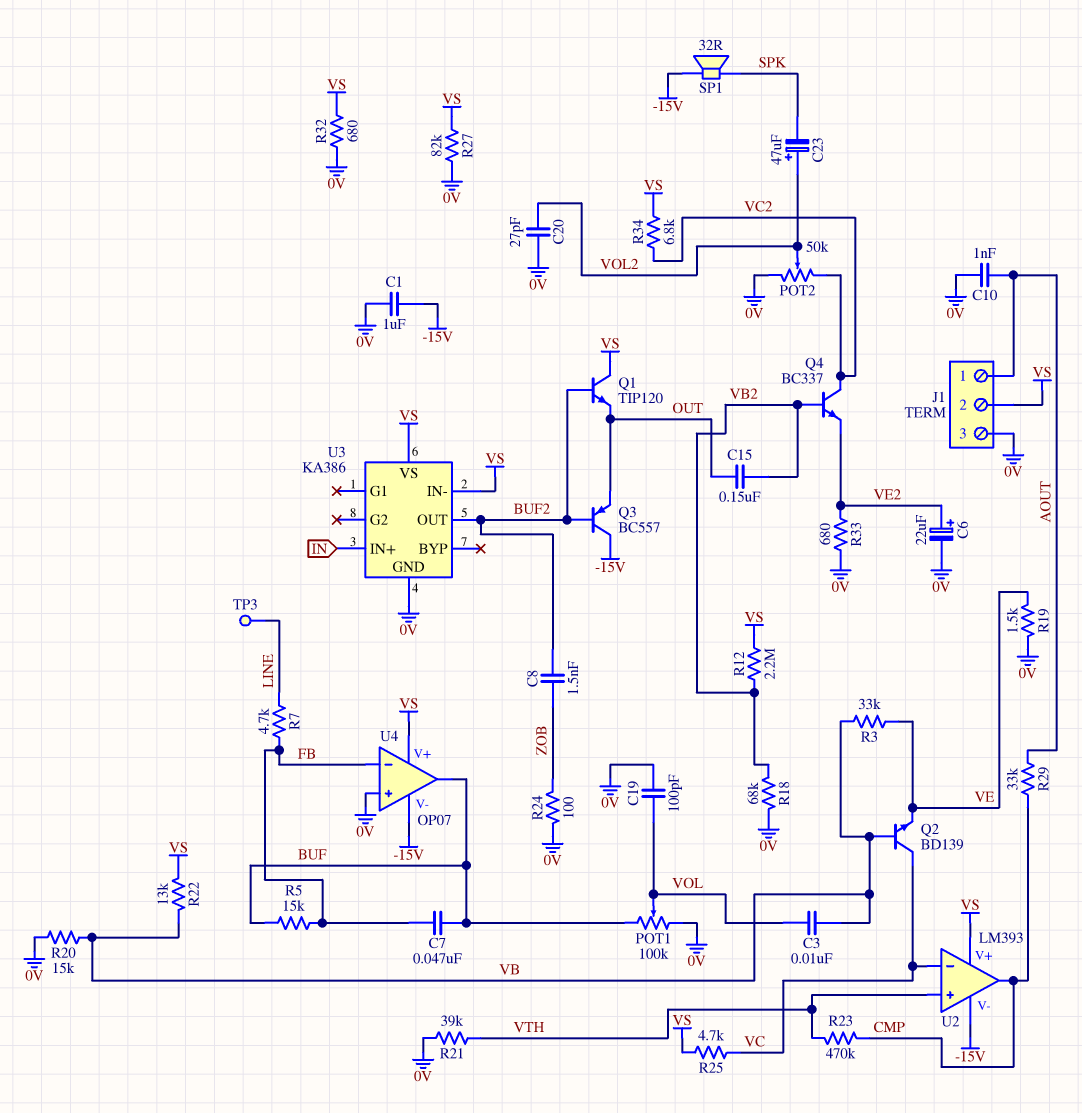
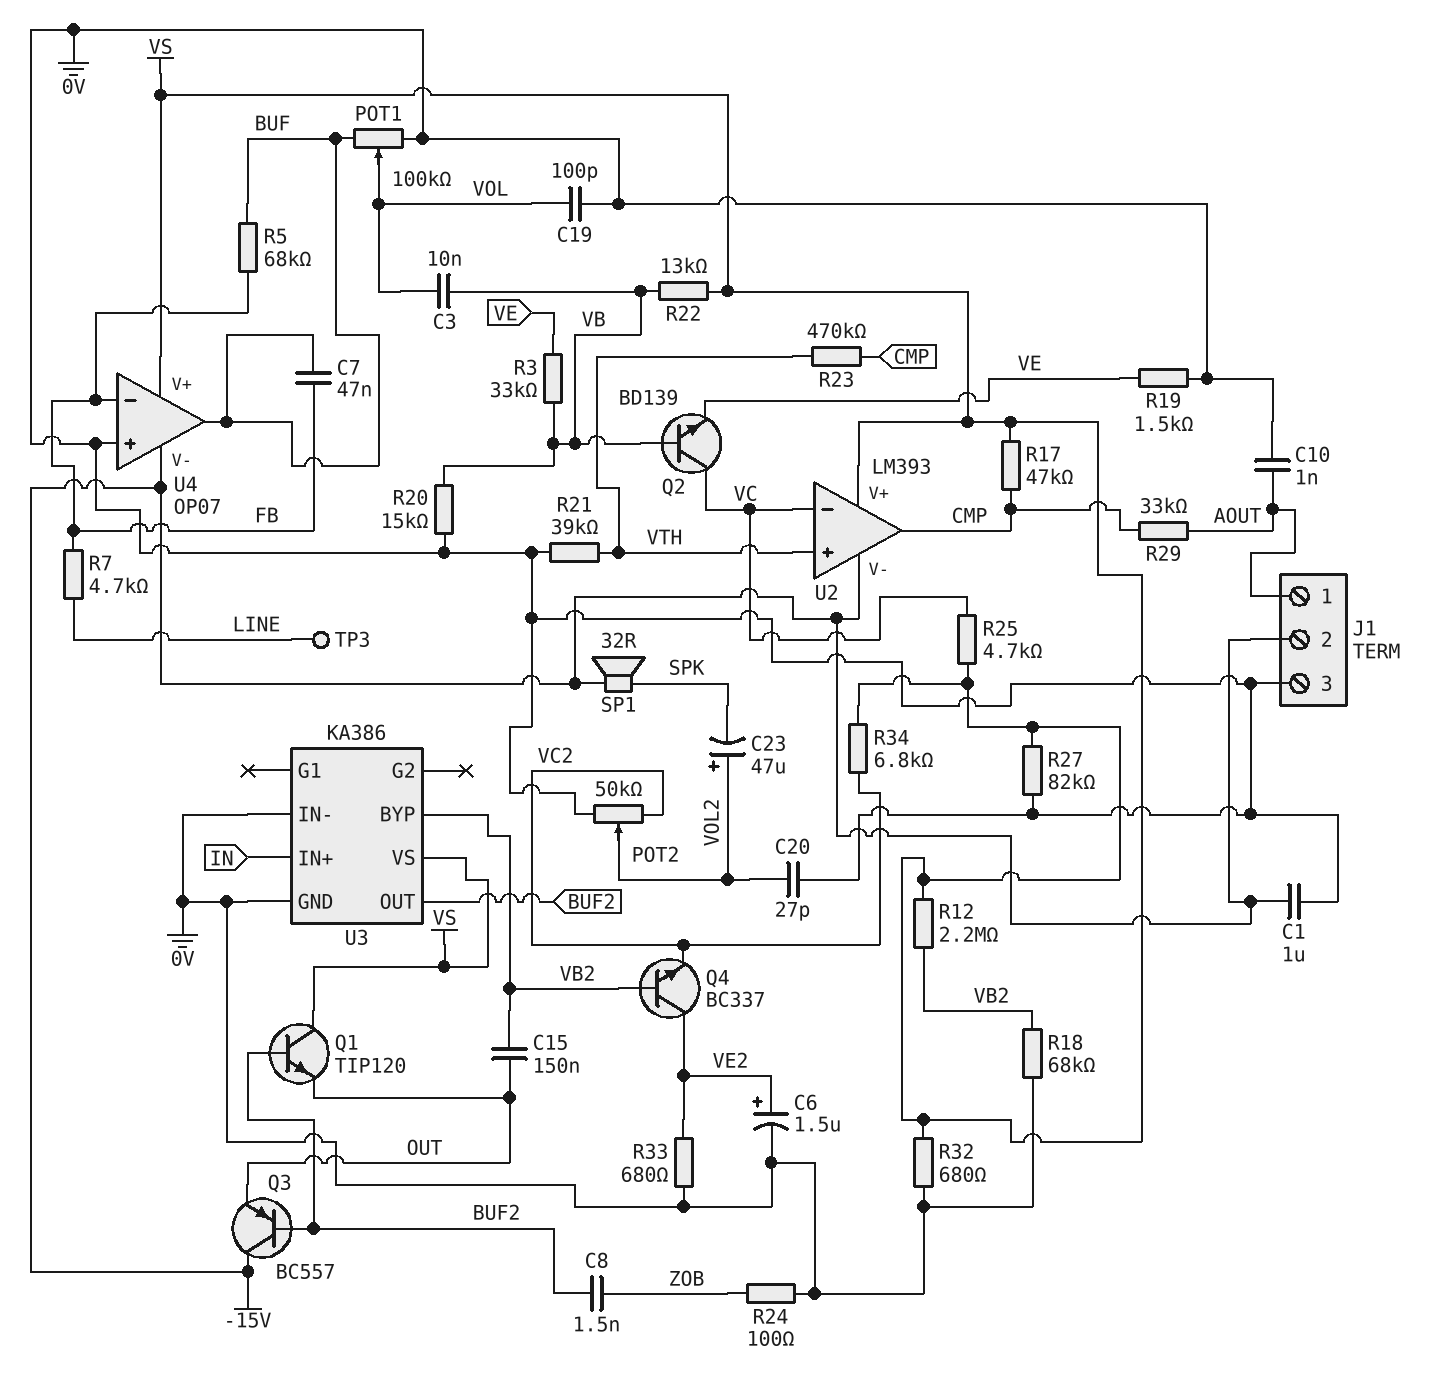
C6: 22uF (plus VE2, minus 0V) -> 1.5uF (plus VE2, minus 0V)
J1 pin 2: VS -> -15V
Q4: NPN BC337 (B VB2, C VC2, E VE2) -> NPN BC337 (B VB2, C VE2, E VC2)
R5: 15k (BUF, FB) -> 68k (BUF, FB)
R17: none -> 47k (CMP, VS)
U3 pin BYP: none -> VB2
U3 pin IN-: VS -> 0V

